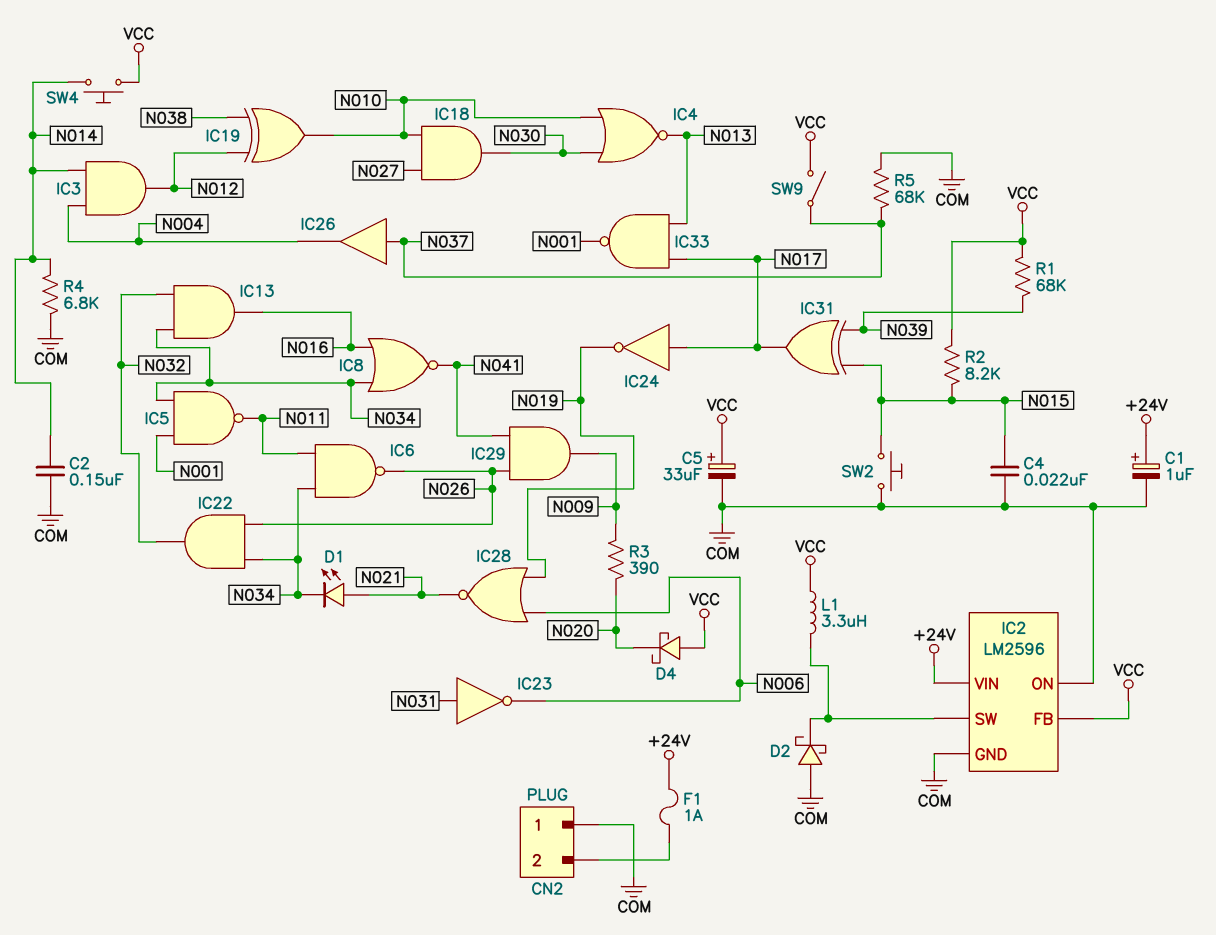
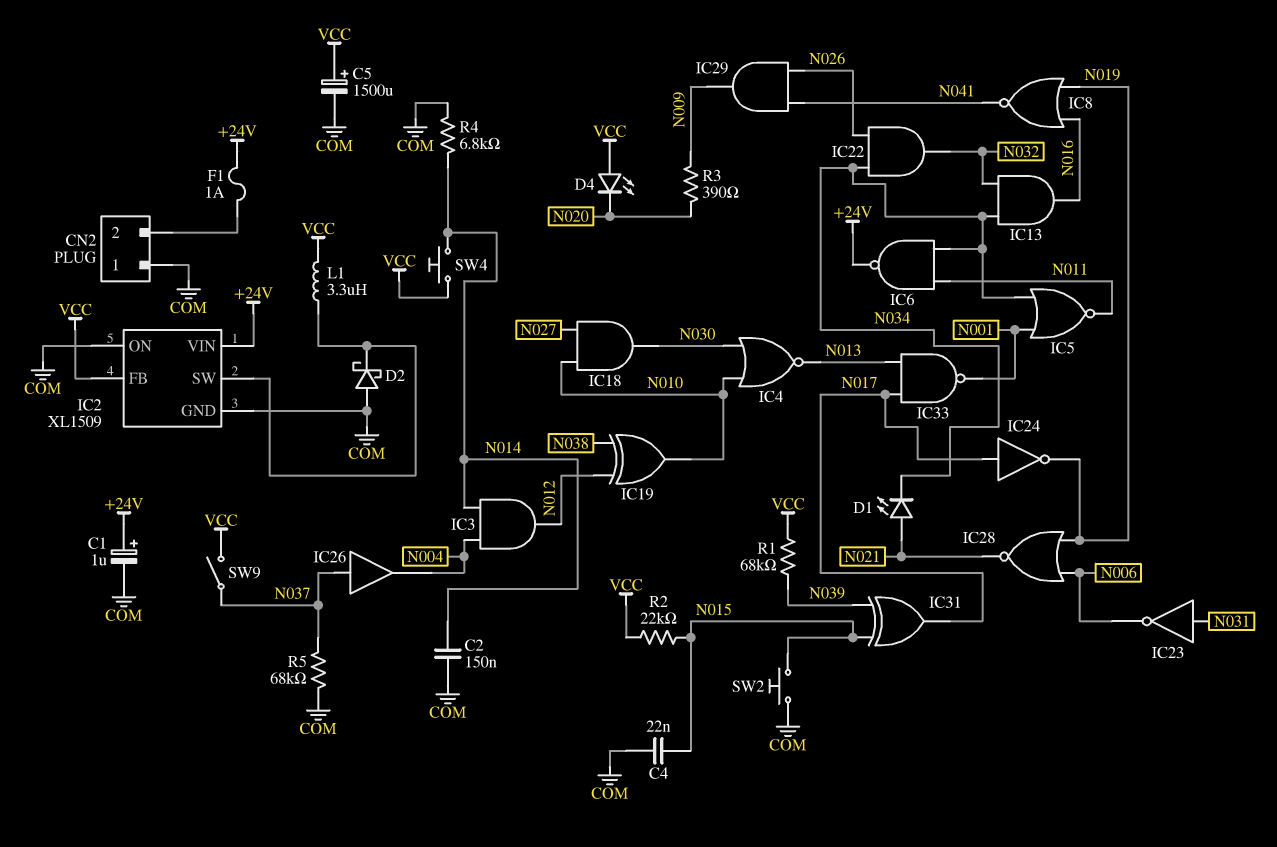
C5: 33uF (plus VCC, minus COM) -> 1500uF (plus VCC, minus COM)
D4: schottky (A VCC, K N020) -> LED (A VCC, K N020)
IC2: LM2596 -> XL1509
IC5: NAND (in N001, in N034, out N011) -> NOR (in N001, in N034, out N011)
IC6: NAND (in N011, in N034, out N026) -> NAND (in N011, in N034, out +24V)
IC8: NOR (in N016, in N034, out N041) -> NOR (in N016, in N019, out N041)
R2: 8.2k (N015, VCC) -> 22k (N015, VCC)

